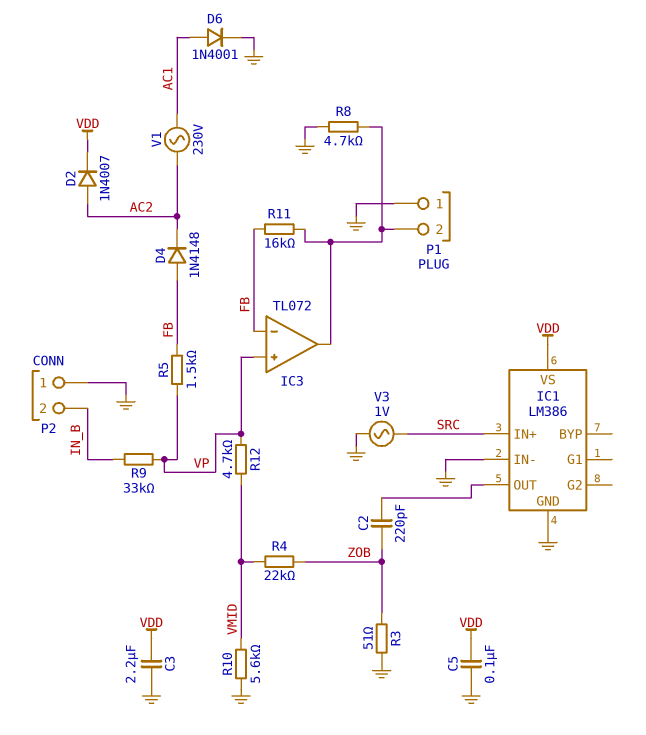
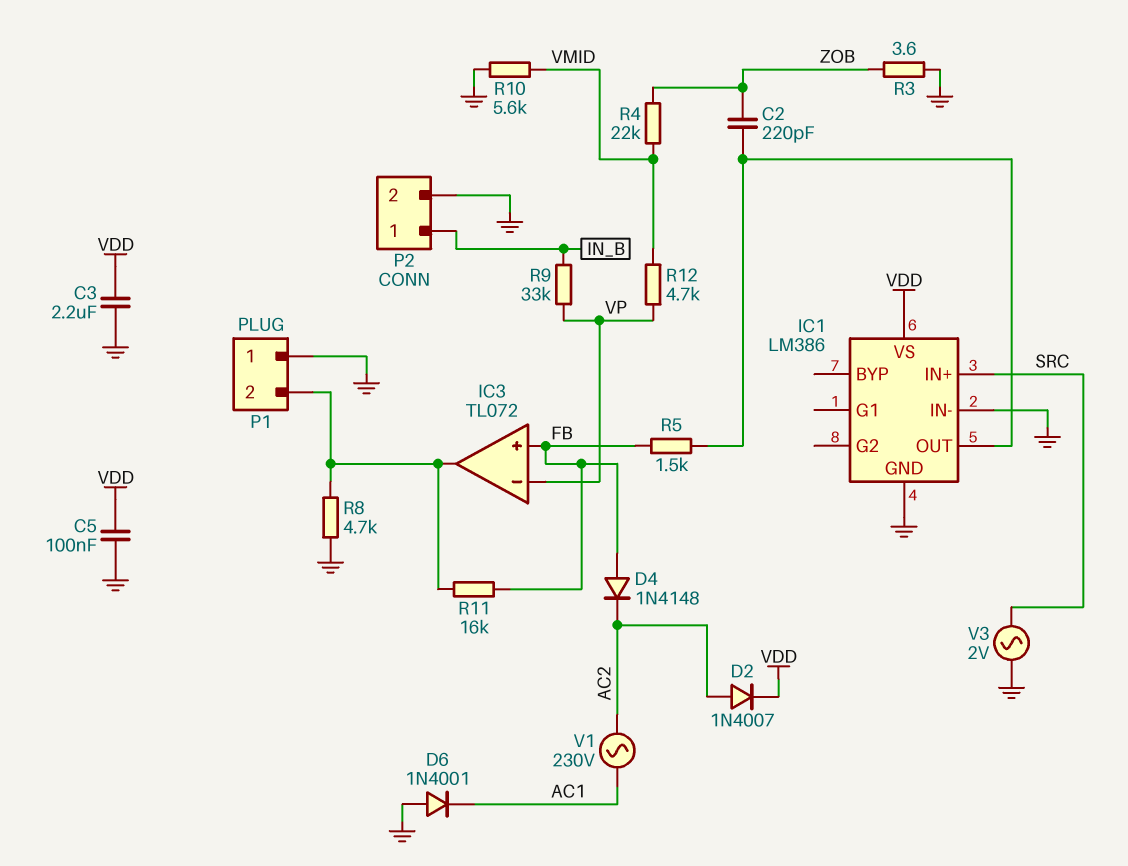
D6: diode 1N4001 (A AC1, K GND) -> diode 1N4001 (A GND, K AC1)
IC3 pin in+: VP -> FB
IC3 pin in-: FB -> VP
P2 pin 1: GND -> IN_B
P2 pin 2: IN_B -> GND
R3: 51 (GND, ZOB) -> 3.6 (GND, ZOB)
R5: 1.5k (FB, VP) -> 1.5k (FB, IC1/OUT)
V3: AC 1V (GND, SRC) -> AC 2V (GND, SRC)

